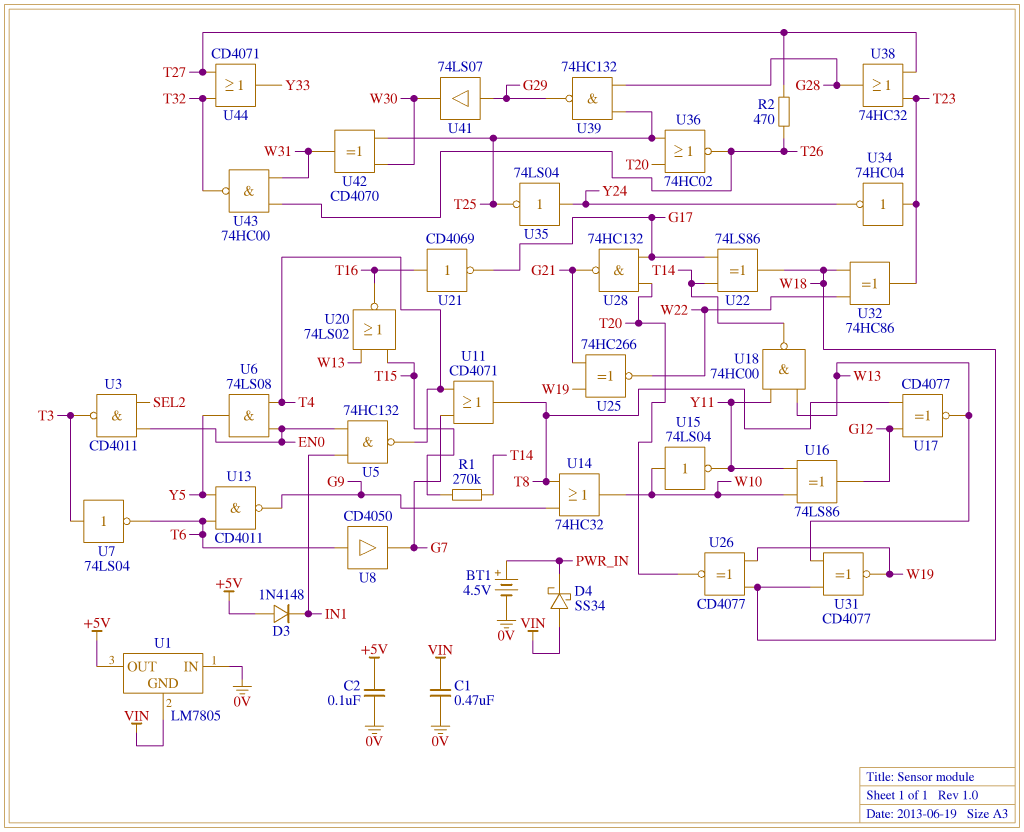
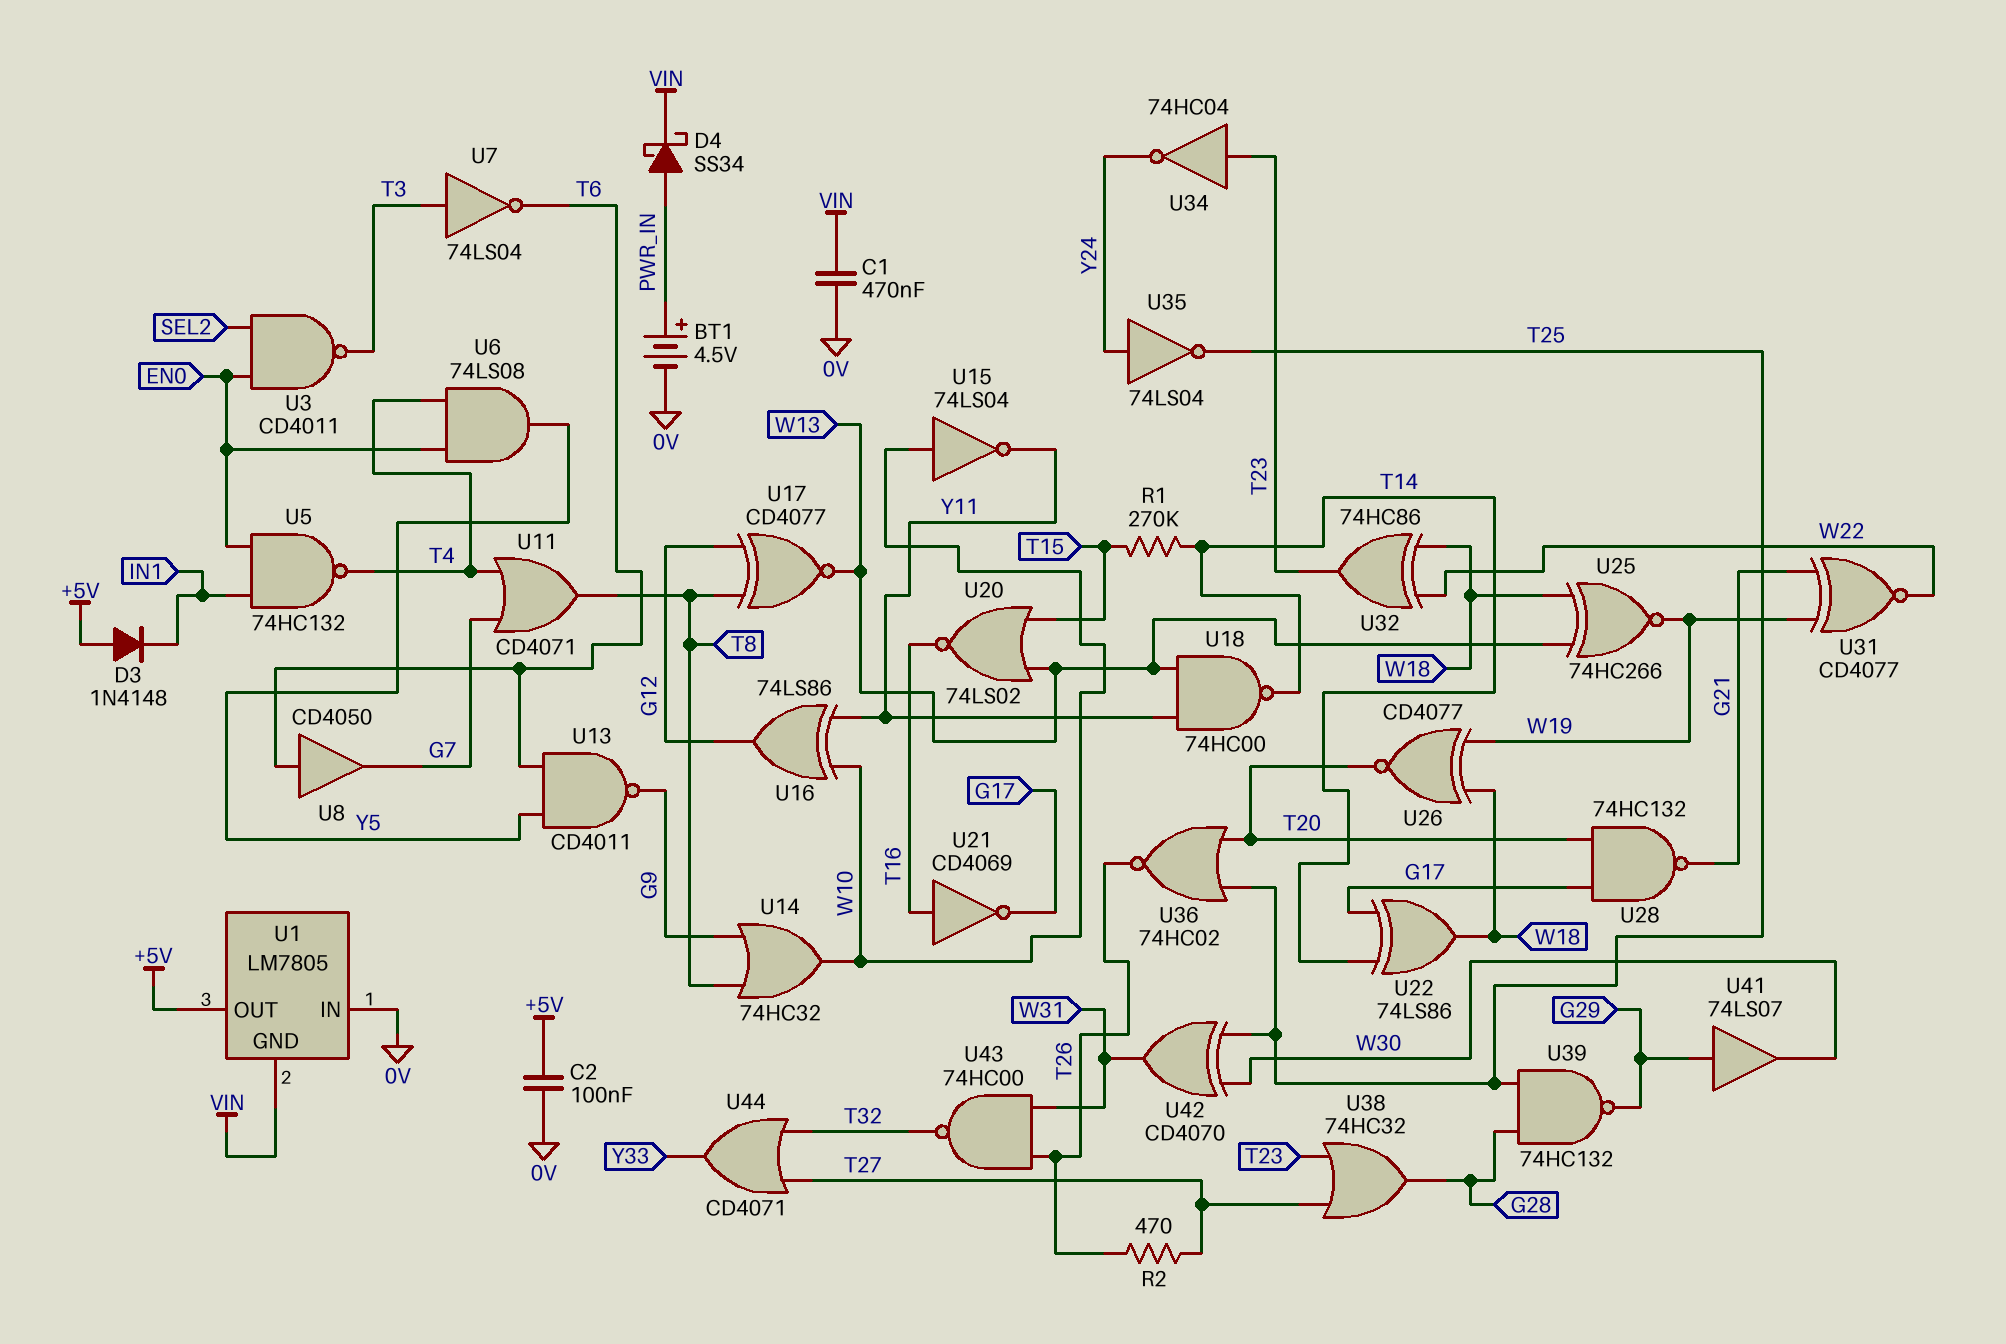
D4: schottky SS34 (A VIN, K PWR_IN) -> schottky SS34 (A PWR_IN, K VIN)
U25: XNOR 74HC266 (in G21, in W19, out W22) -> XNOR 74HC266 (in W13, in W18, out W19)
U31: XNOR CD4077 (in W13, in W18, out W19) -> XNOR CD4077 (in G21, in W19, out W22)

